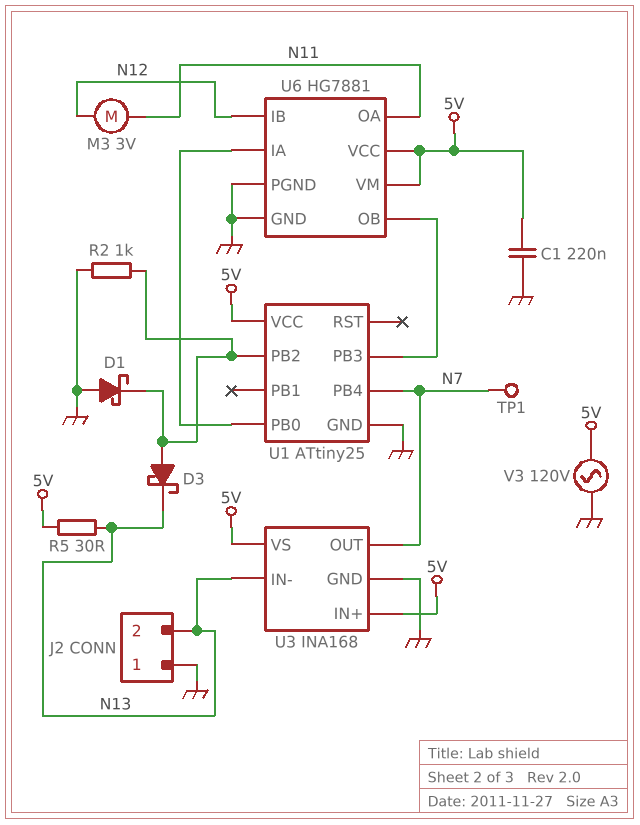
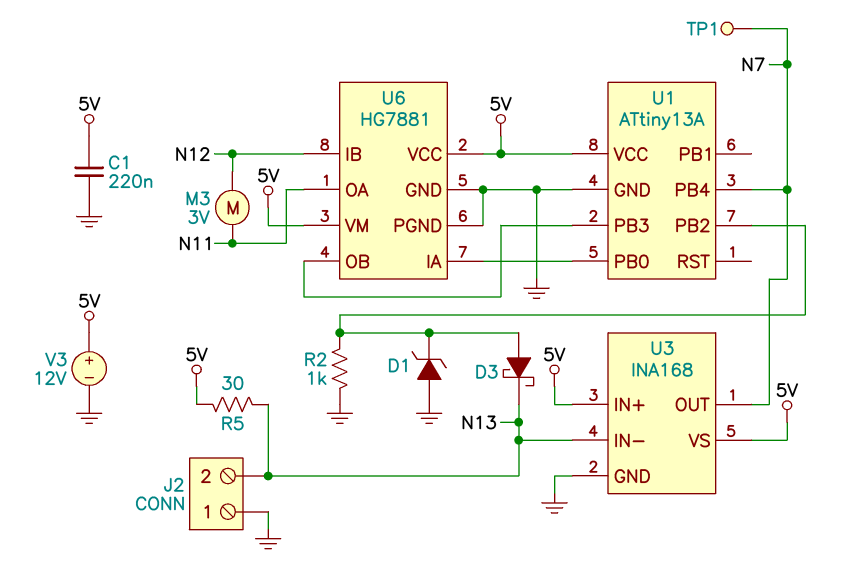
D1: schottky (A GND, K U1/PB2) -> zener (A GND, K U1/PB2)
U1: ATtiny25 -> ATtiny13A
V3: AC 120V (5V, GND) -> 12V (plus 5V, minus GND)

